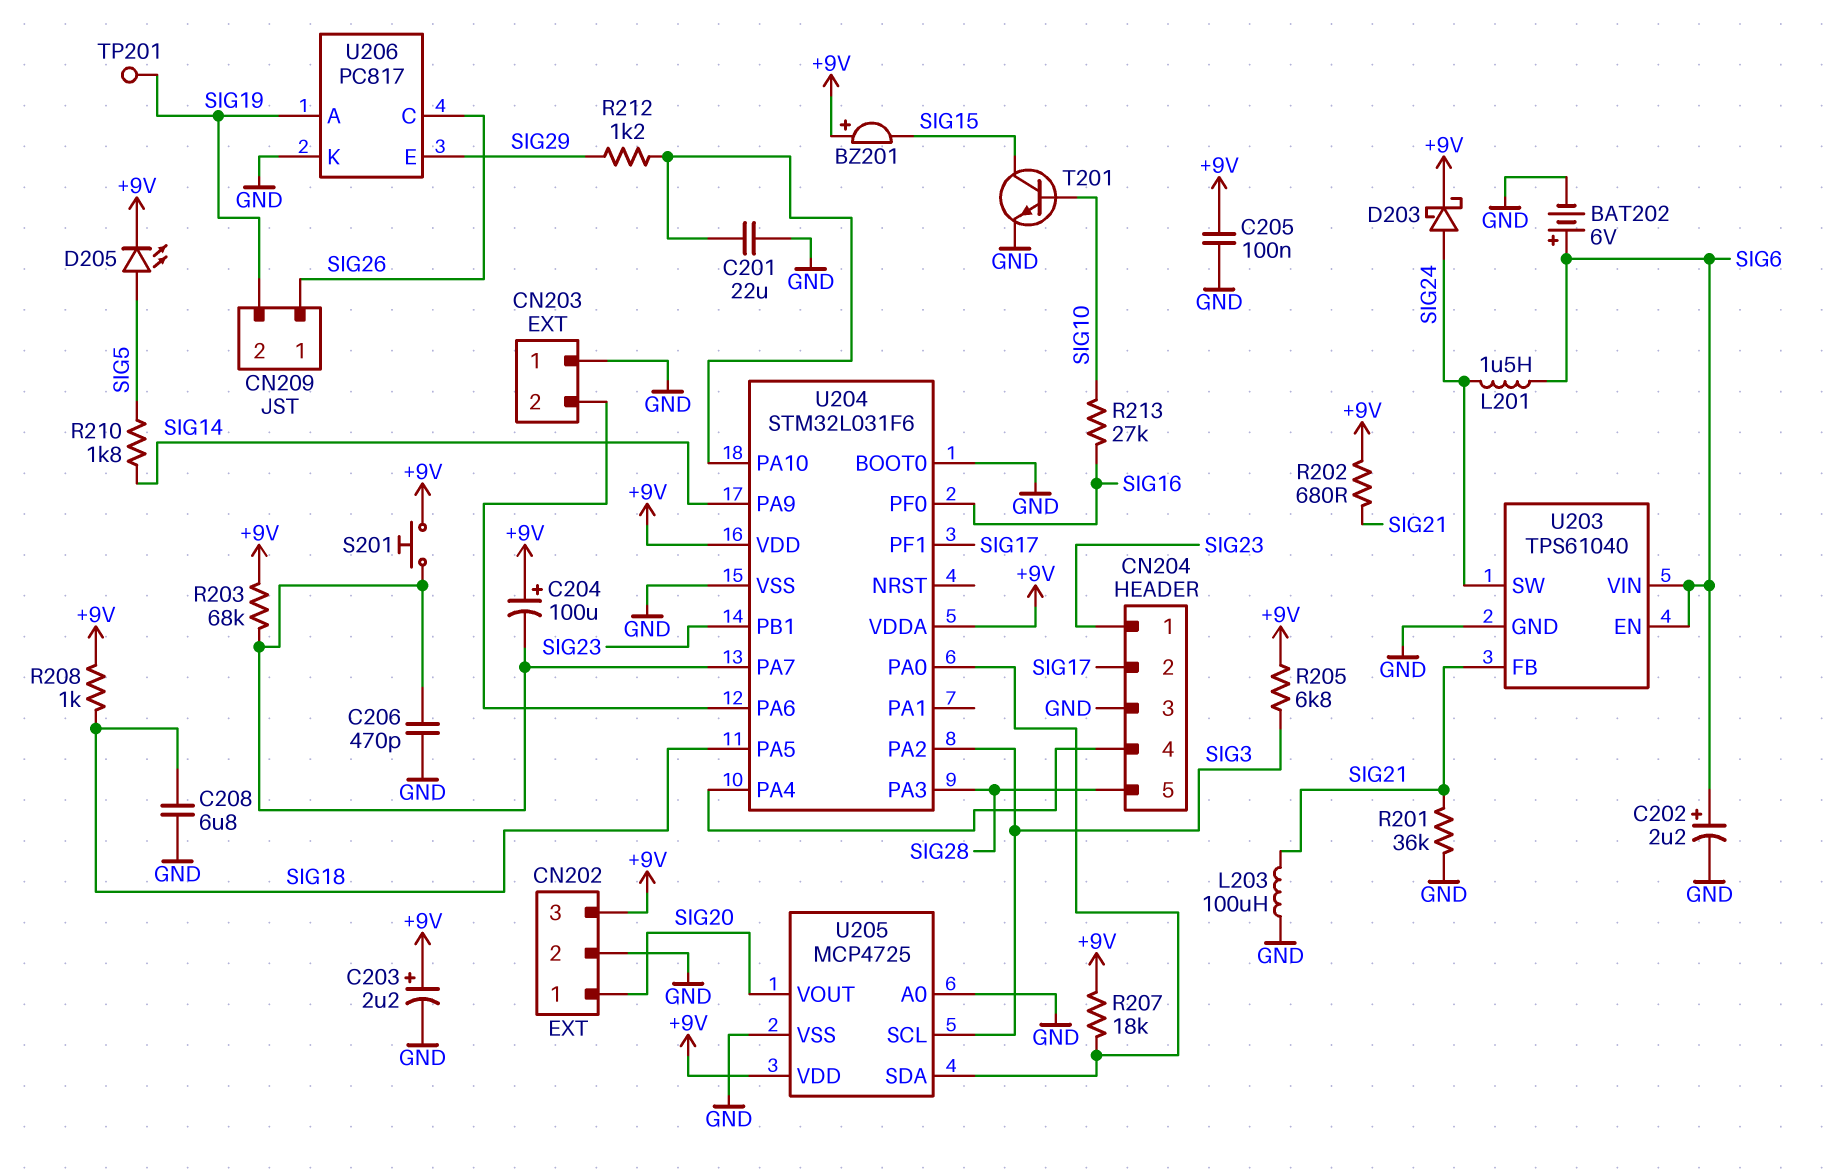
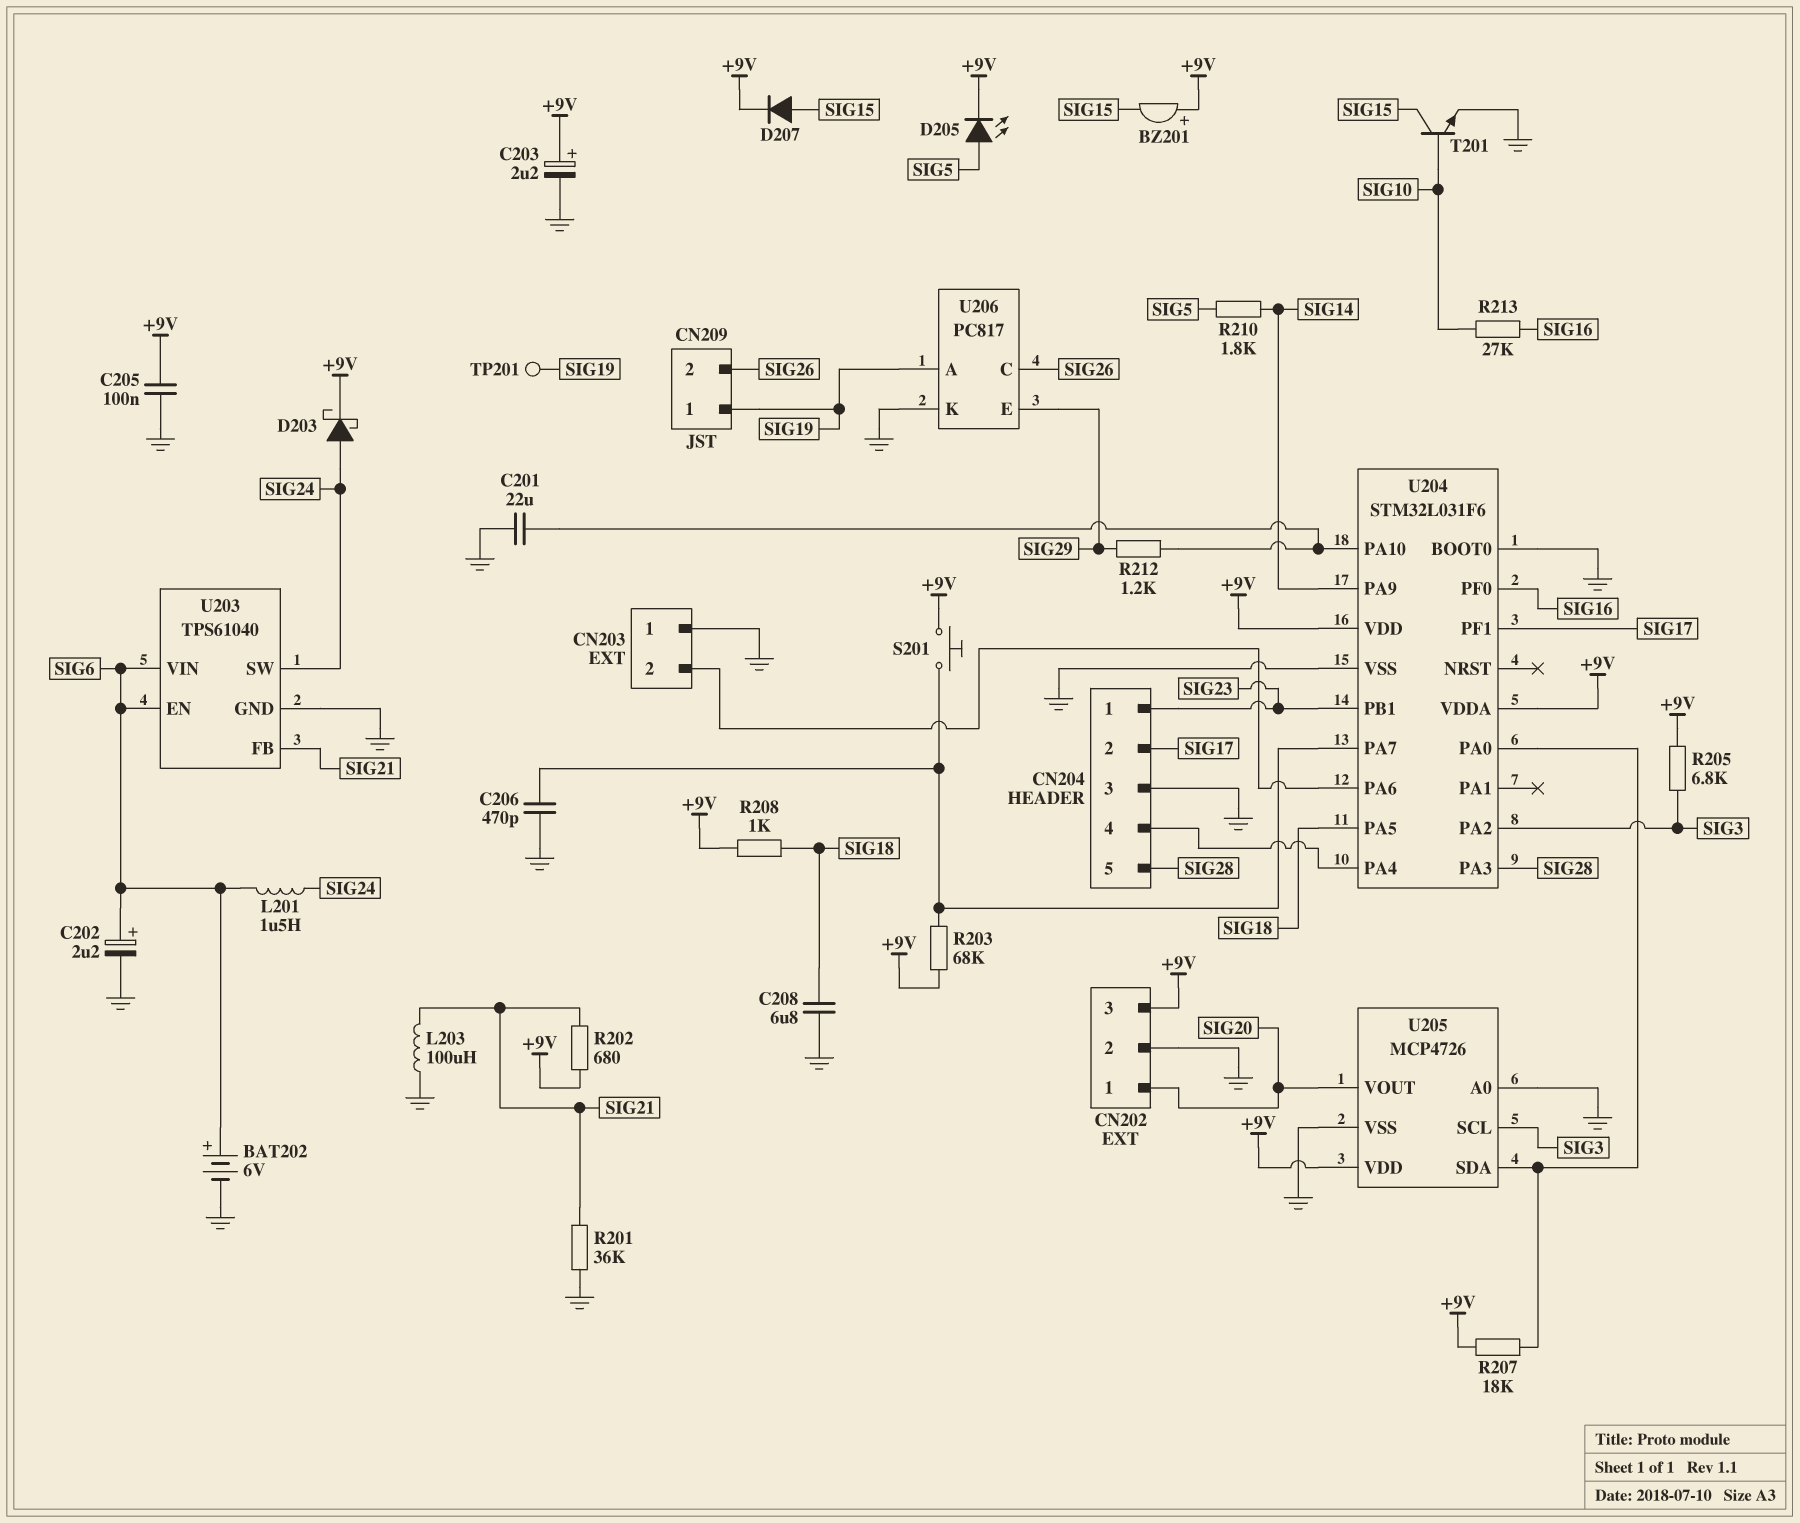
C204: 100uF (plus +9V, minus U204/PA7) -> none
CN209 pin 1: SIG26 -> SIG19
CN209 pin 2: SIG19 -> SIG26
D207: none -> diode (A SIG15, K +9V)
U205: MCP4725 -> MCP4726

